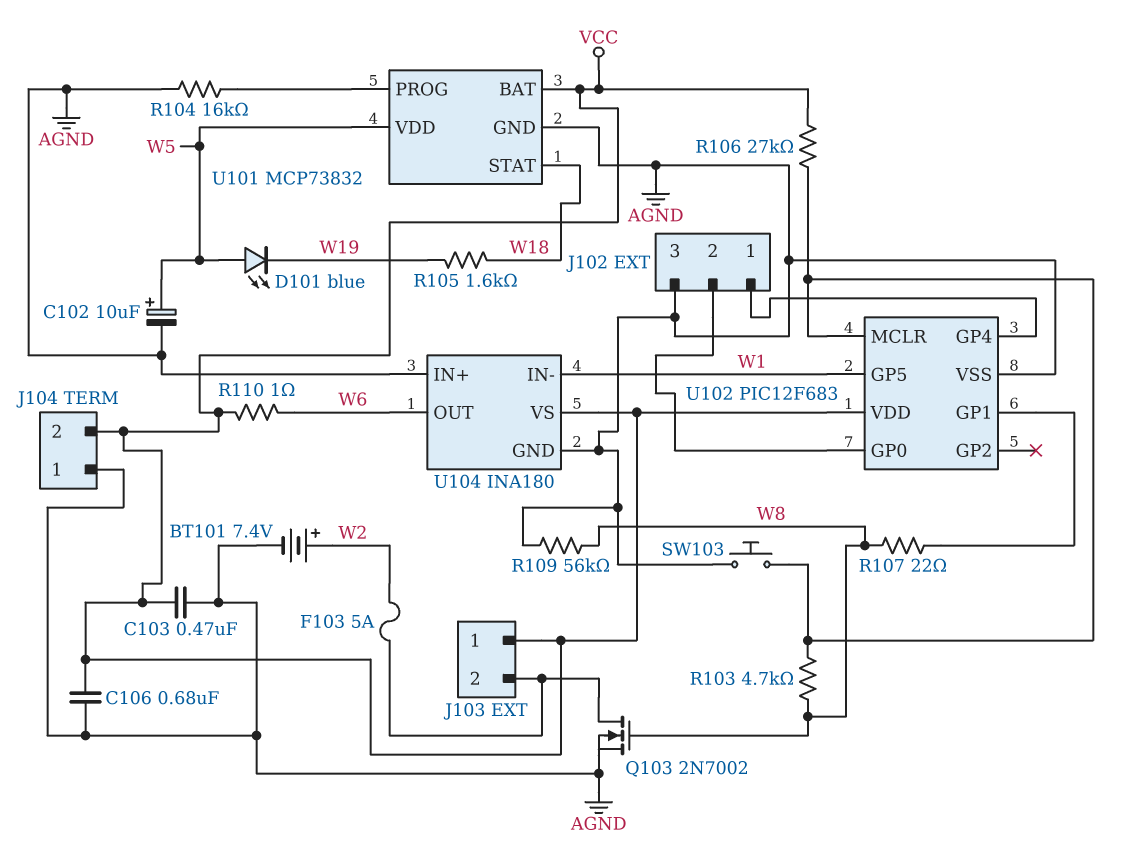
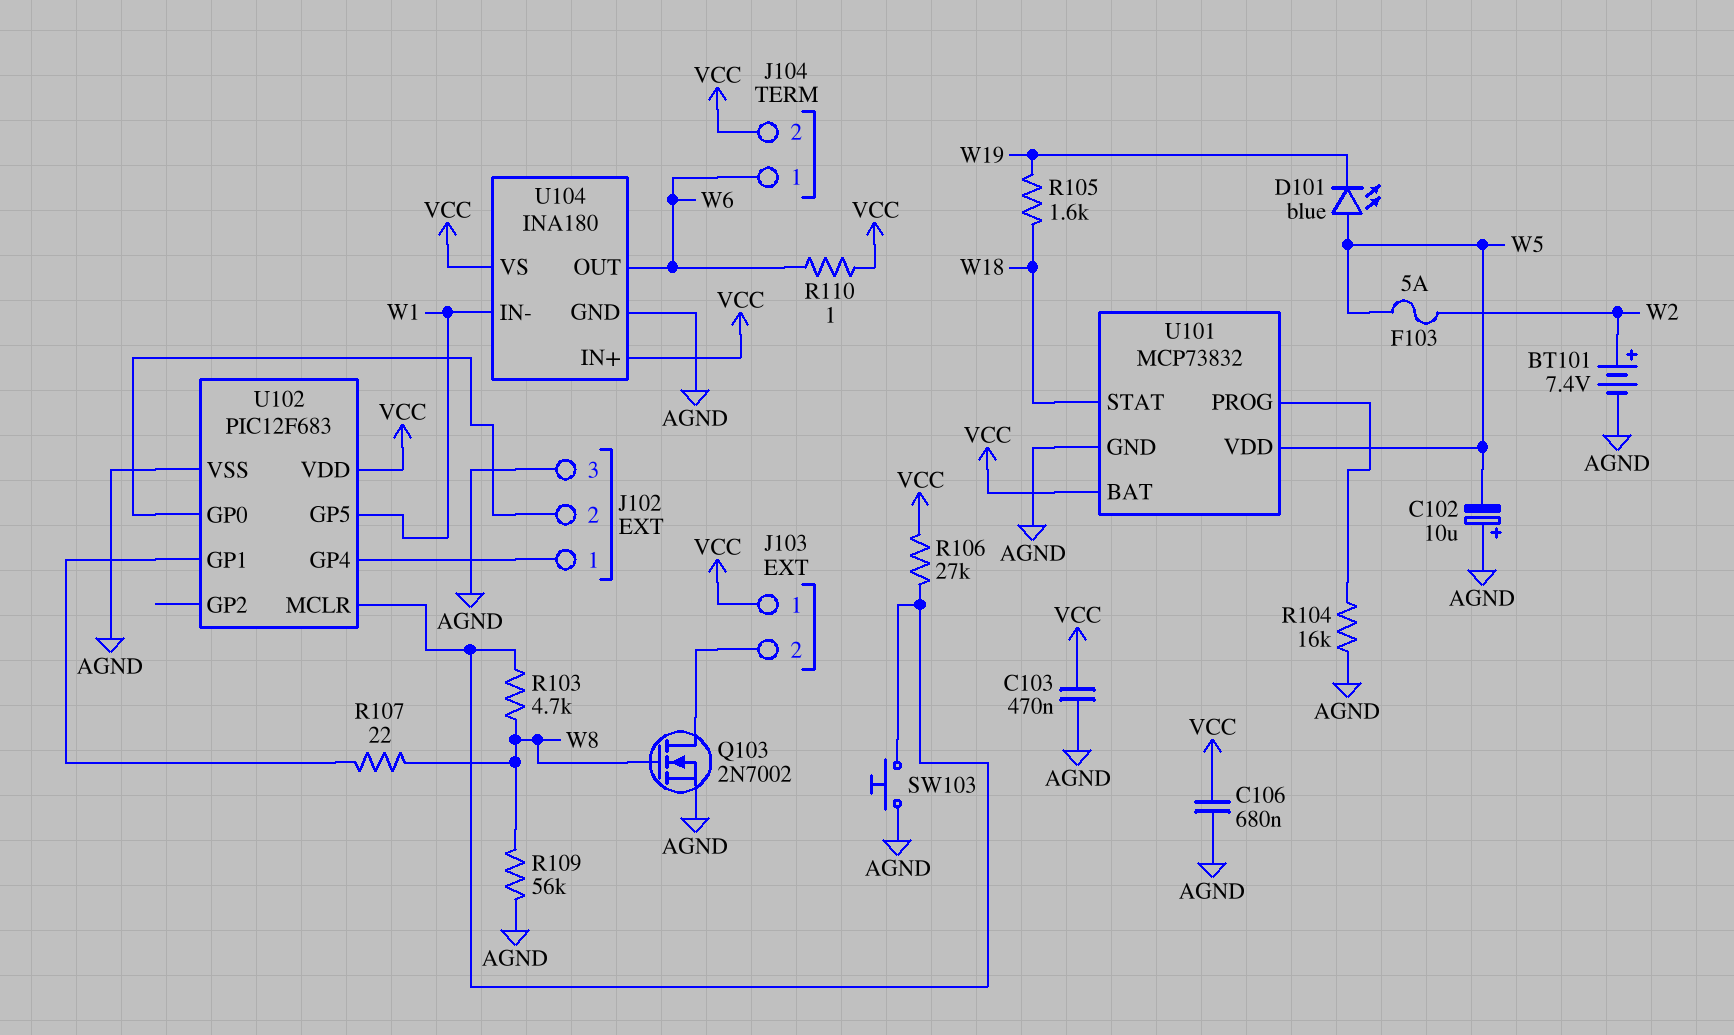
C102: 10uF (plus W5, minus AGND) -> 10uF (plus AGND, minus W5)
F103: 5A (J103/2, W2) -> 5A (W2, W5)
J104 pin 1: AGND -> W6
U104 pin IN+: AGND -> VCC

